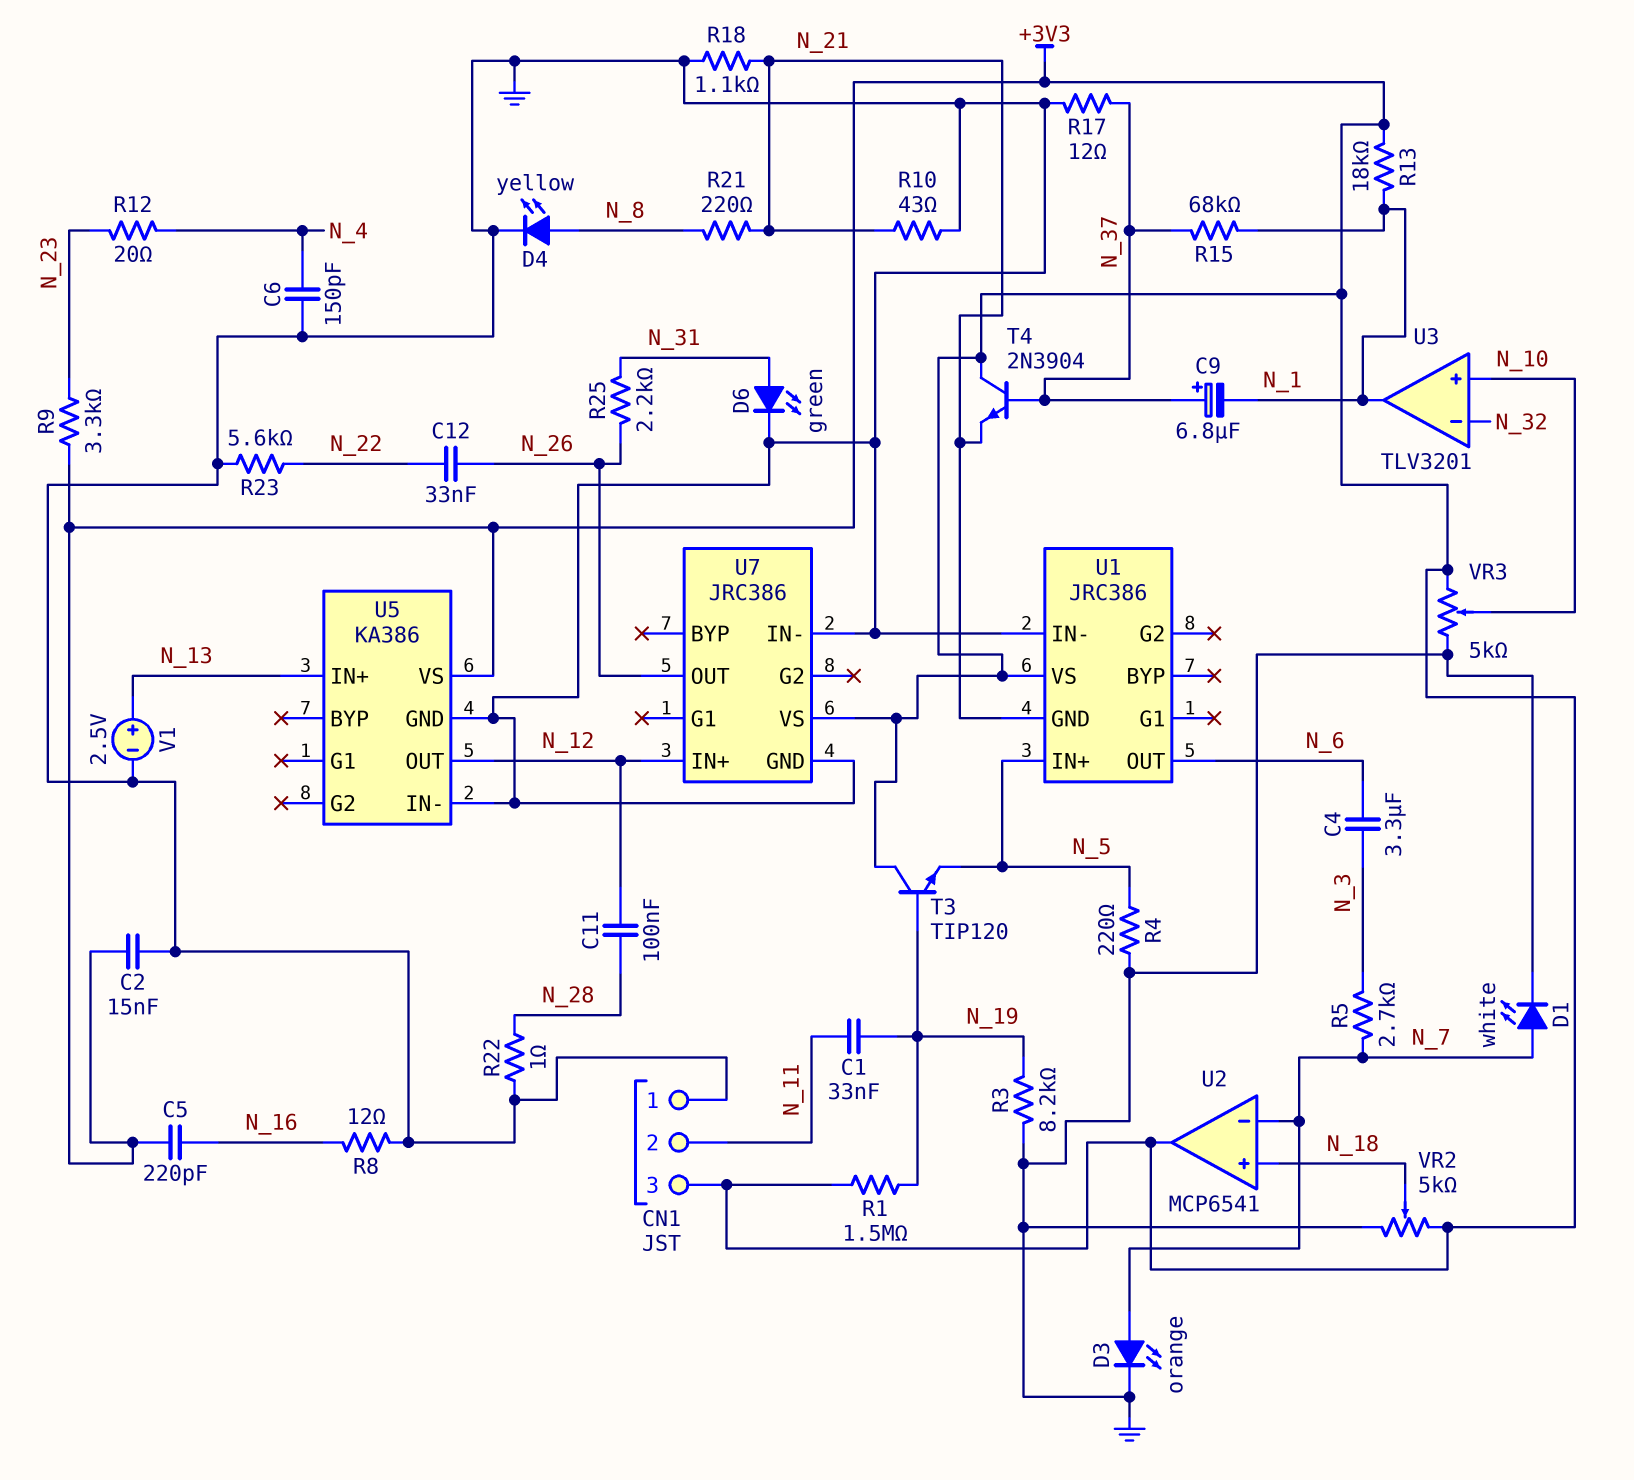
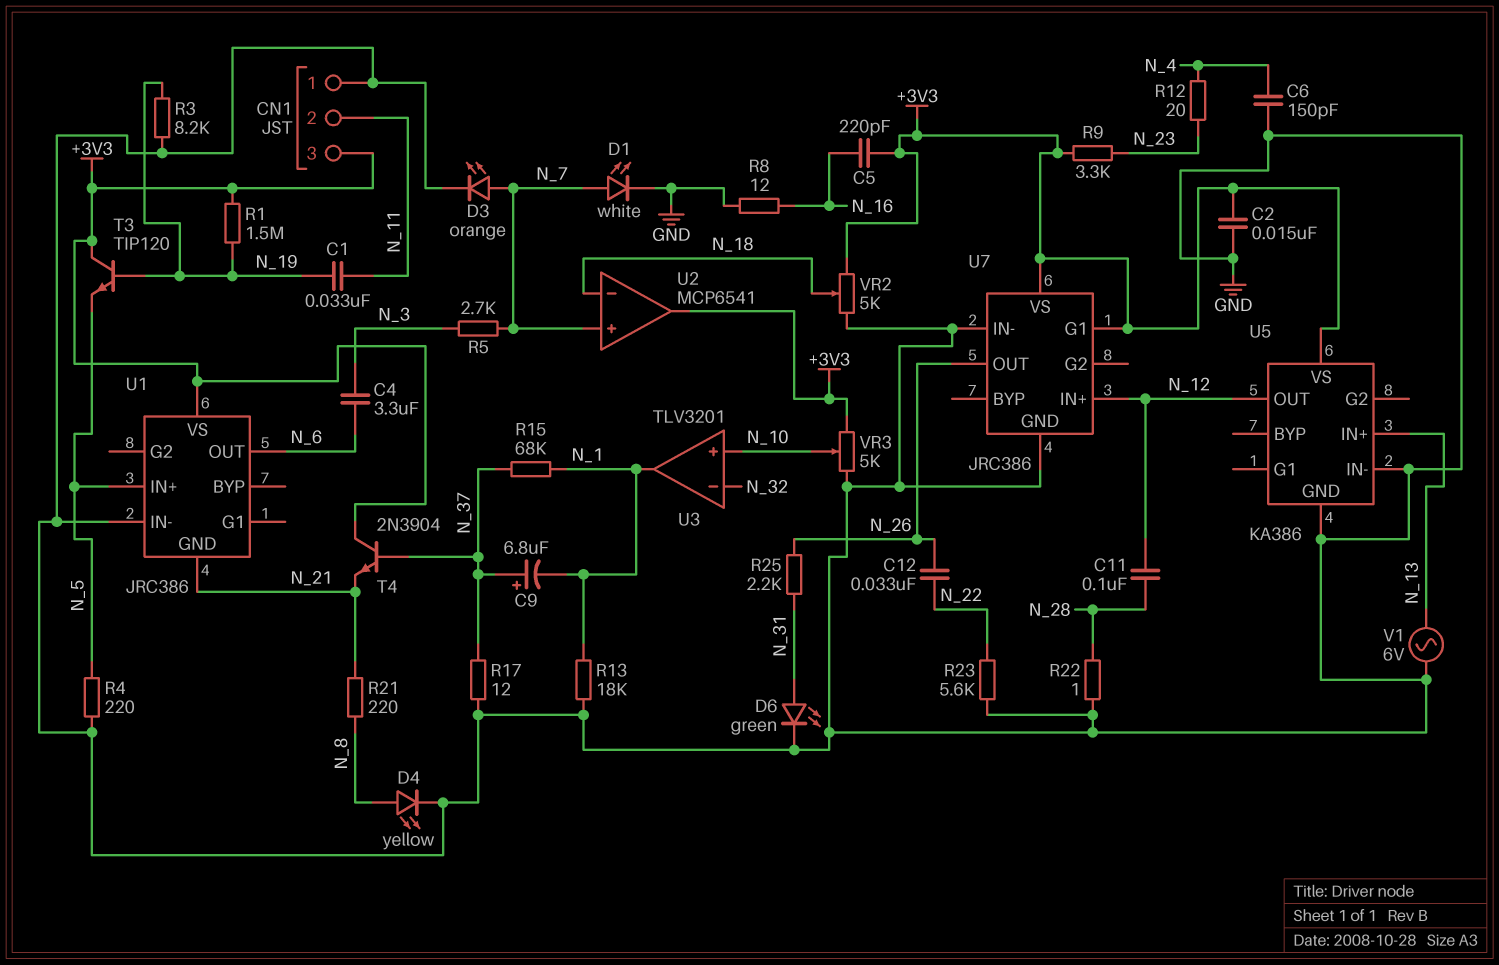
R10: 43 (GND, N_21) -> none
R13: 18k (+3V3, N_1) -> 18k (GND, N_1)
R18: 1.1k (GND, N_21) -> none
U2 pin in+: N_18 -> N_7
U2 pin in-: N_7 -> N_18
U7 pin G1: none -> +3V3
V1: 2.5V (plus N_13, minus GND) -> AC 6V (GND, N_13)

